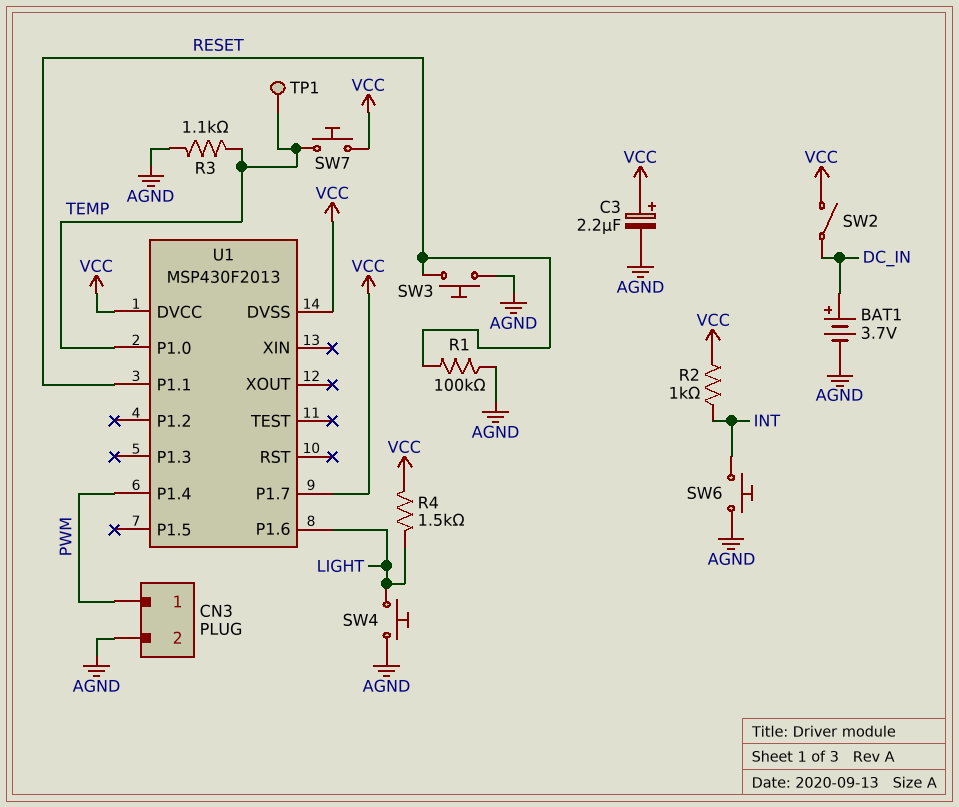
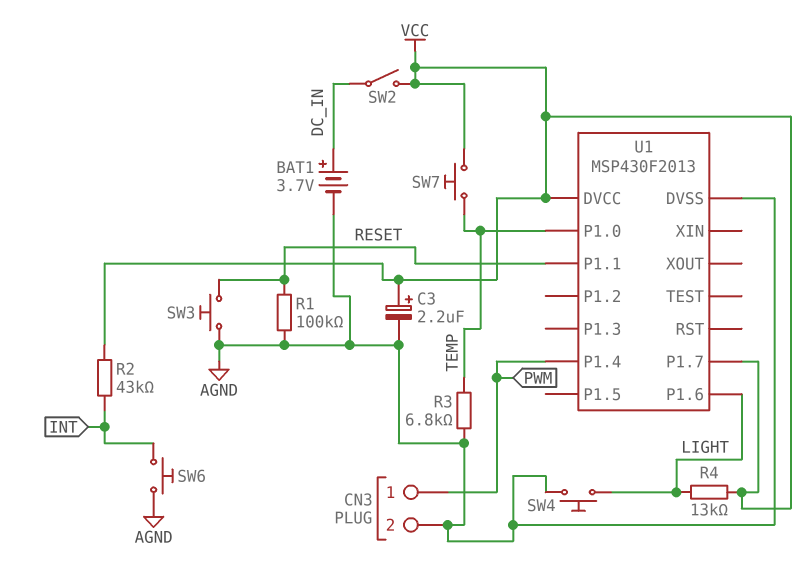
R2: 1k (INT, VCC) -> 43k (INT, VCC)
R3: 1.1k (AGND, TEMP) -> 6.8k (AGND, TEMP)
R4: 1.5k (LIGHT, VCC) -> 13k (LIGHT, VCC)
TP1: test point (TEMP) -> none
U1 pin DVSS: VCC -> AGND

